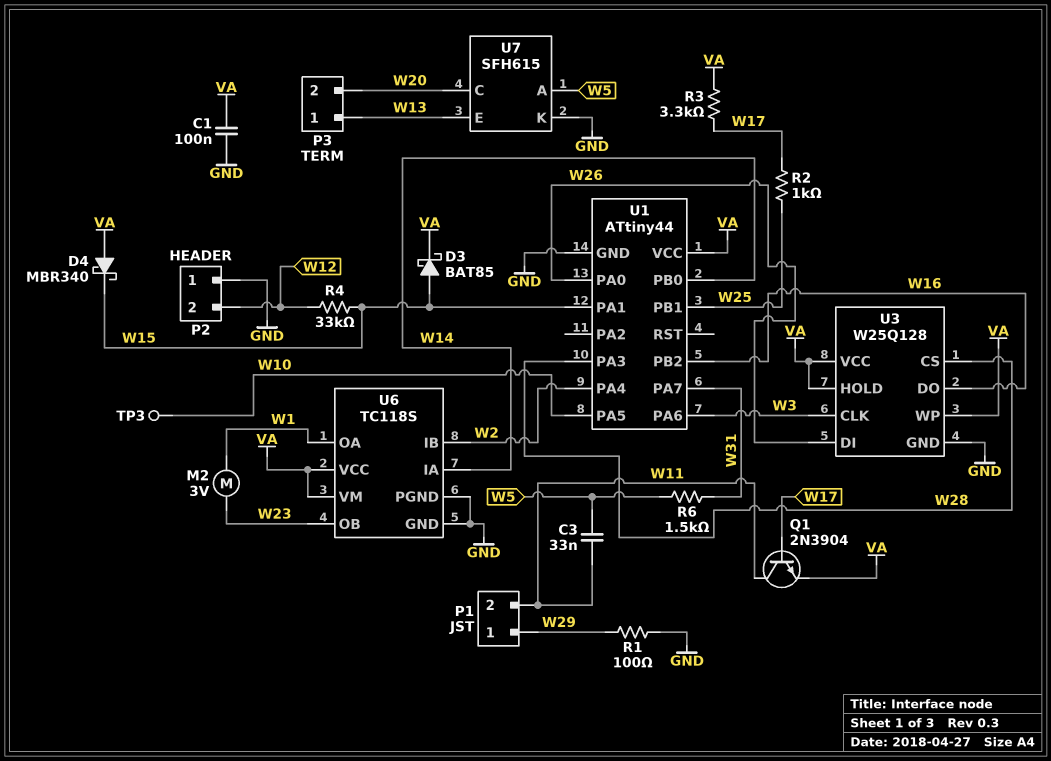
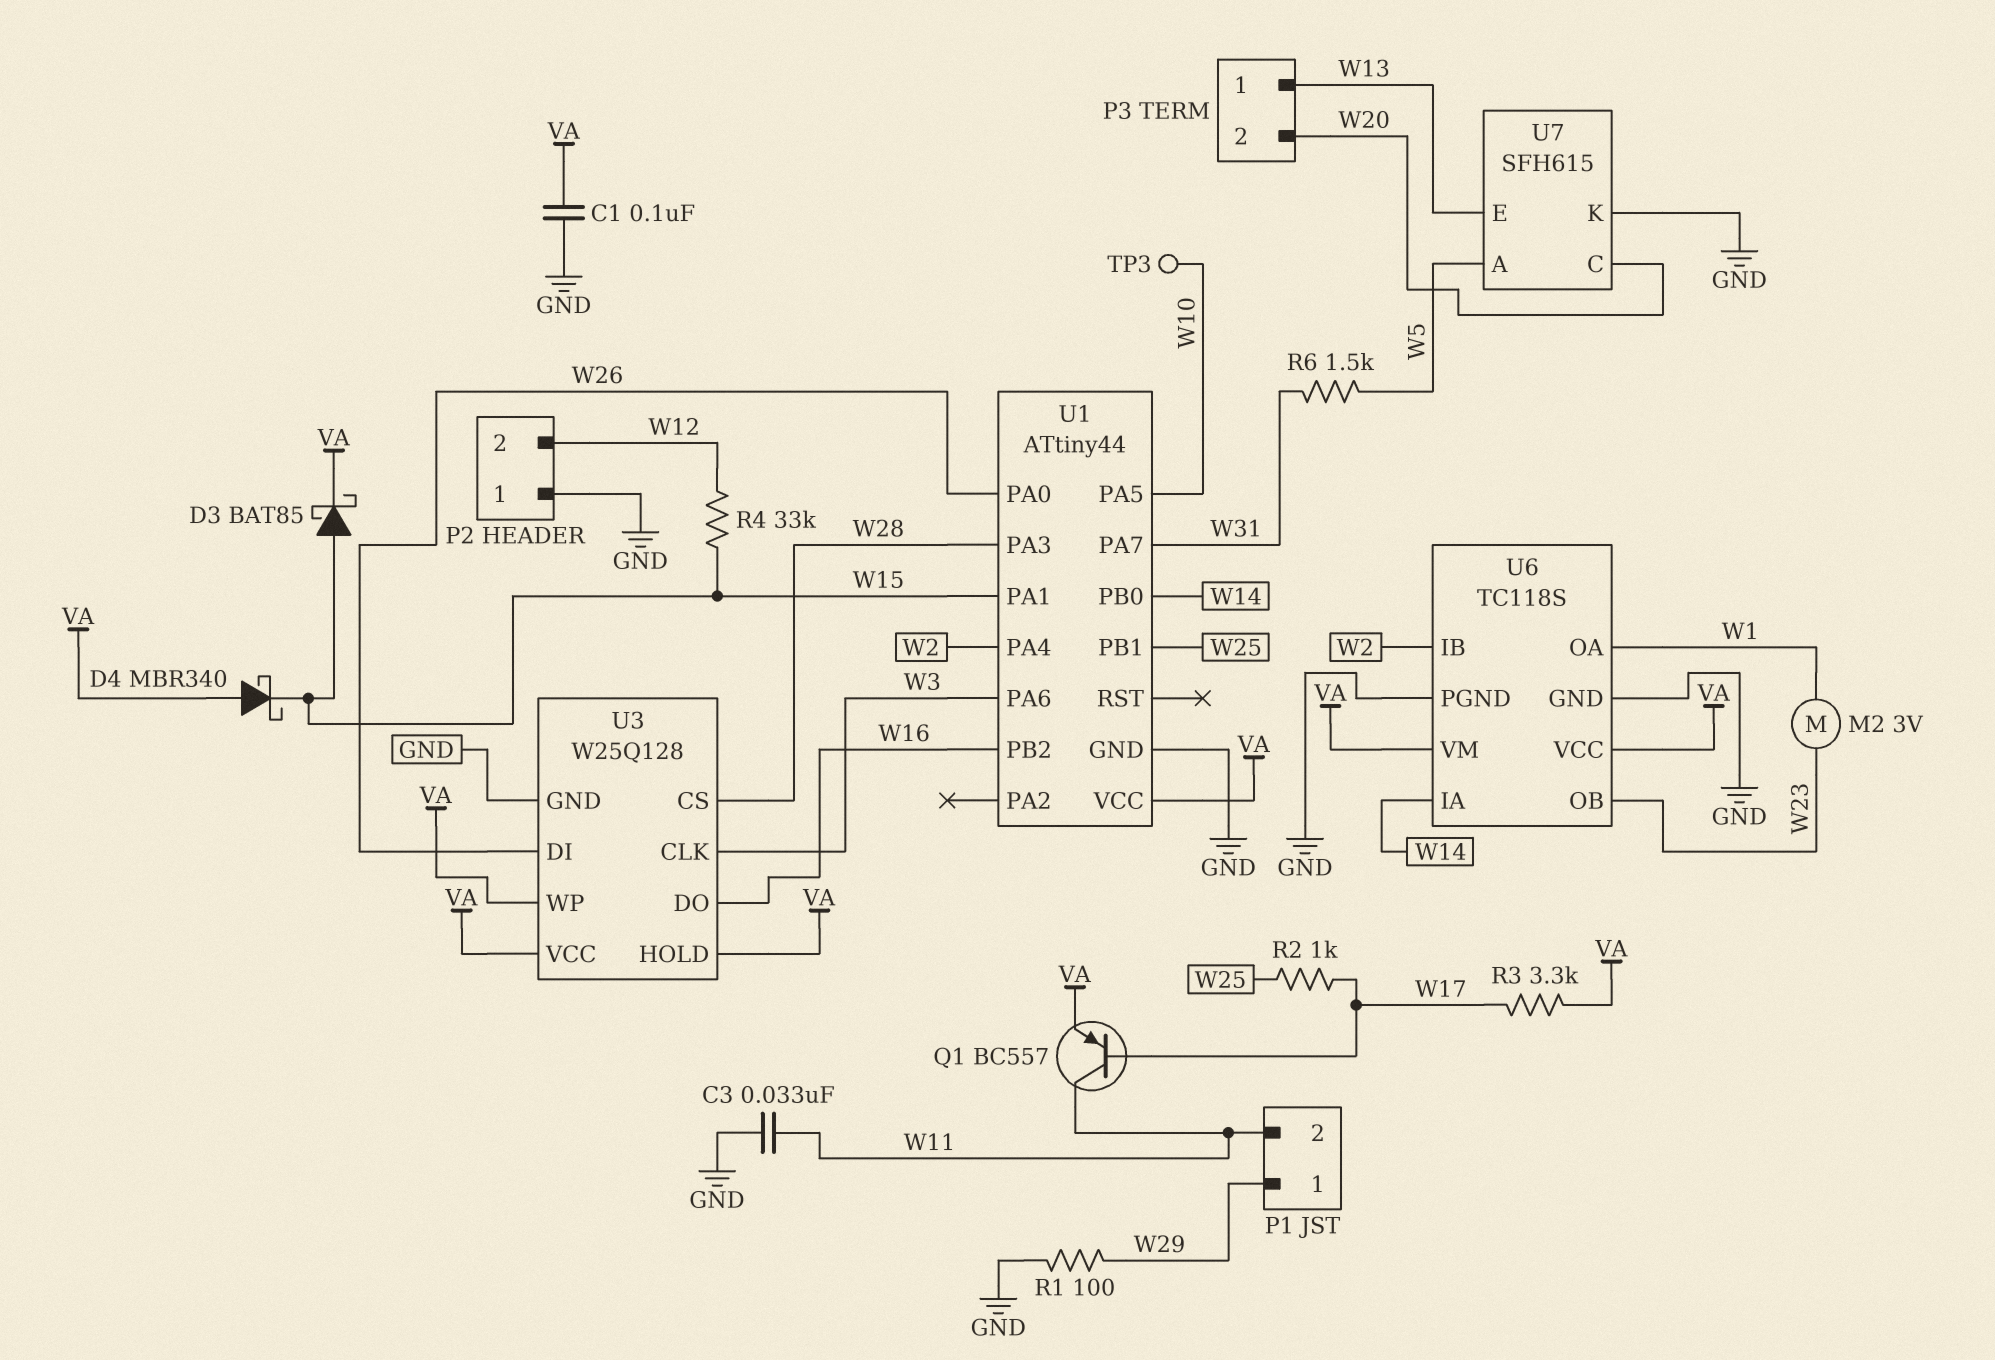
C3: 33nF (W5, W11) -> 33nF (GND, W11)
Q1: NPN 2N3904 (B W17, C W11, E VA) -> PNP BC557 (B W17, C W11, E VA)

